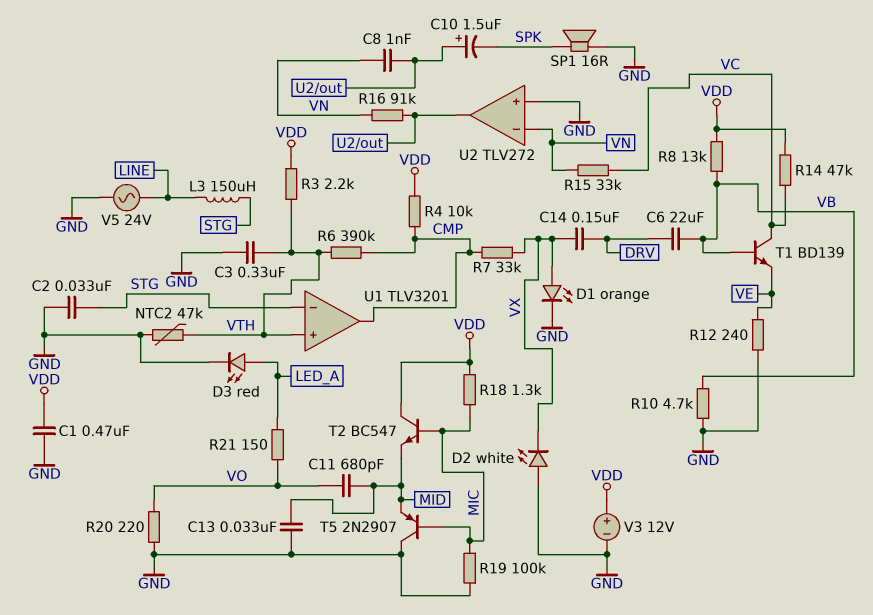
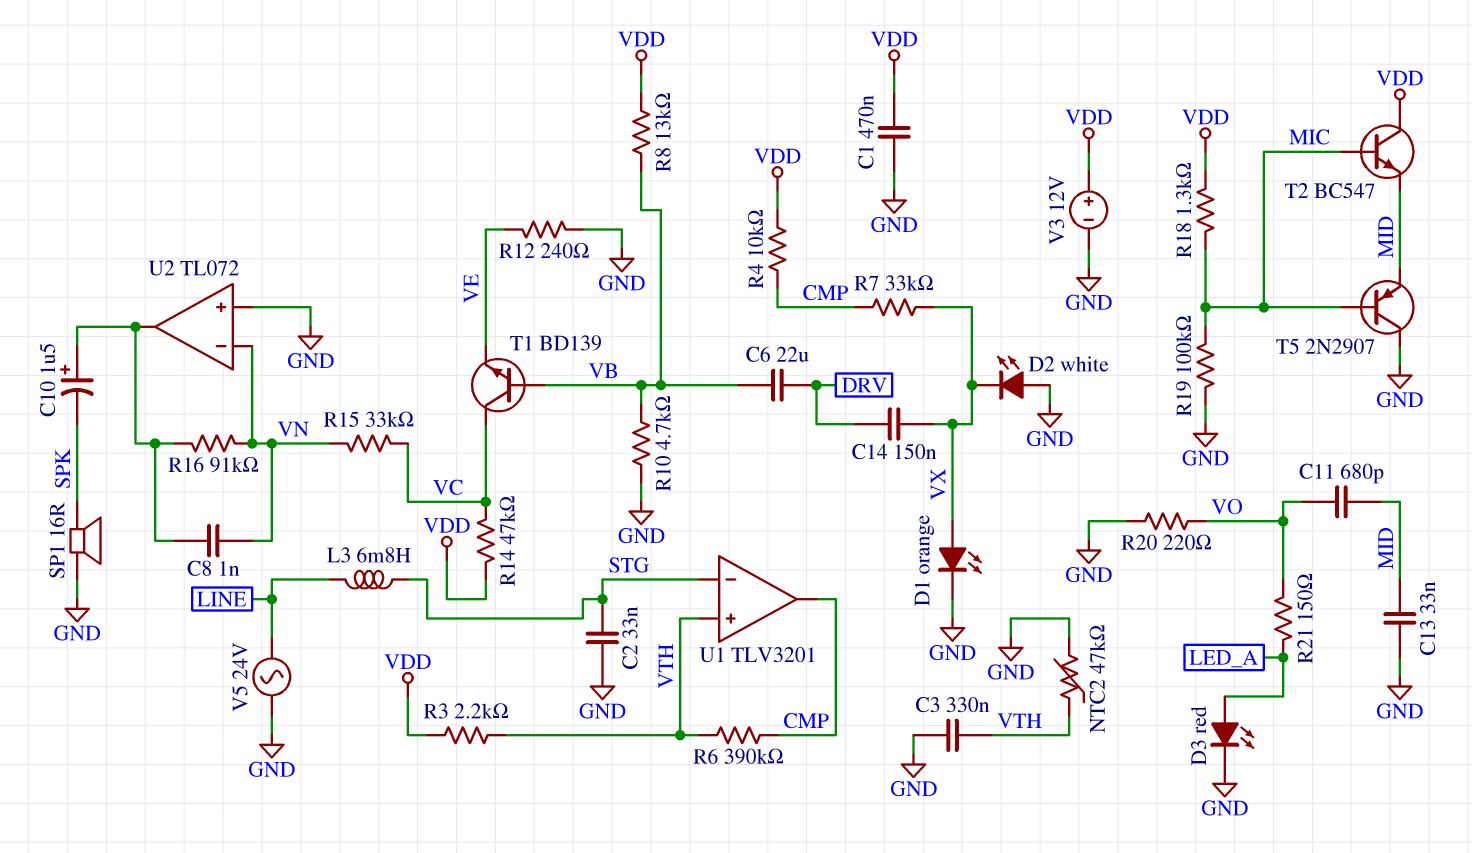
L3: 150uH (LINE, STG) -> 6.8mH (LINE, STG)
U2: TLV272 -> TL072

